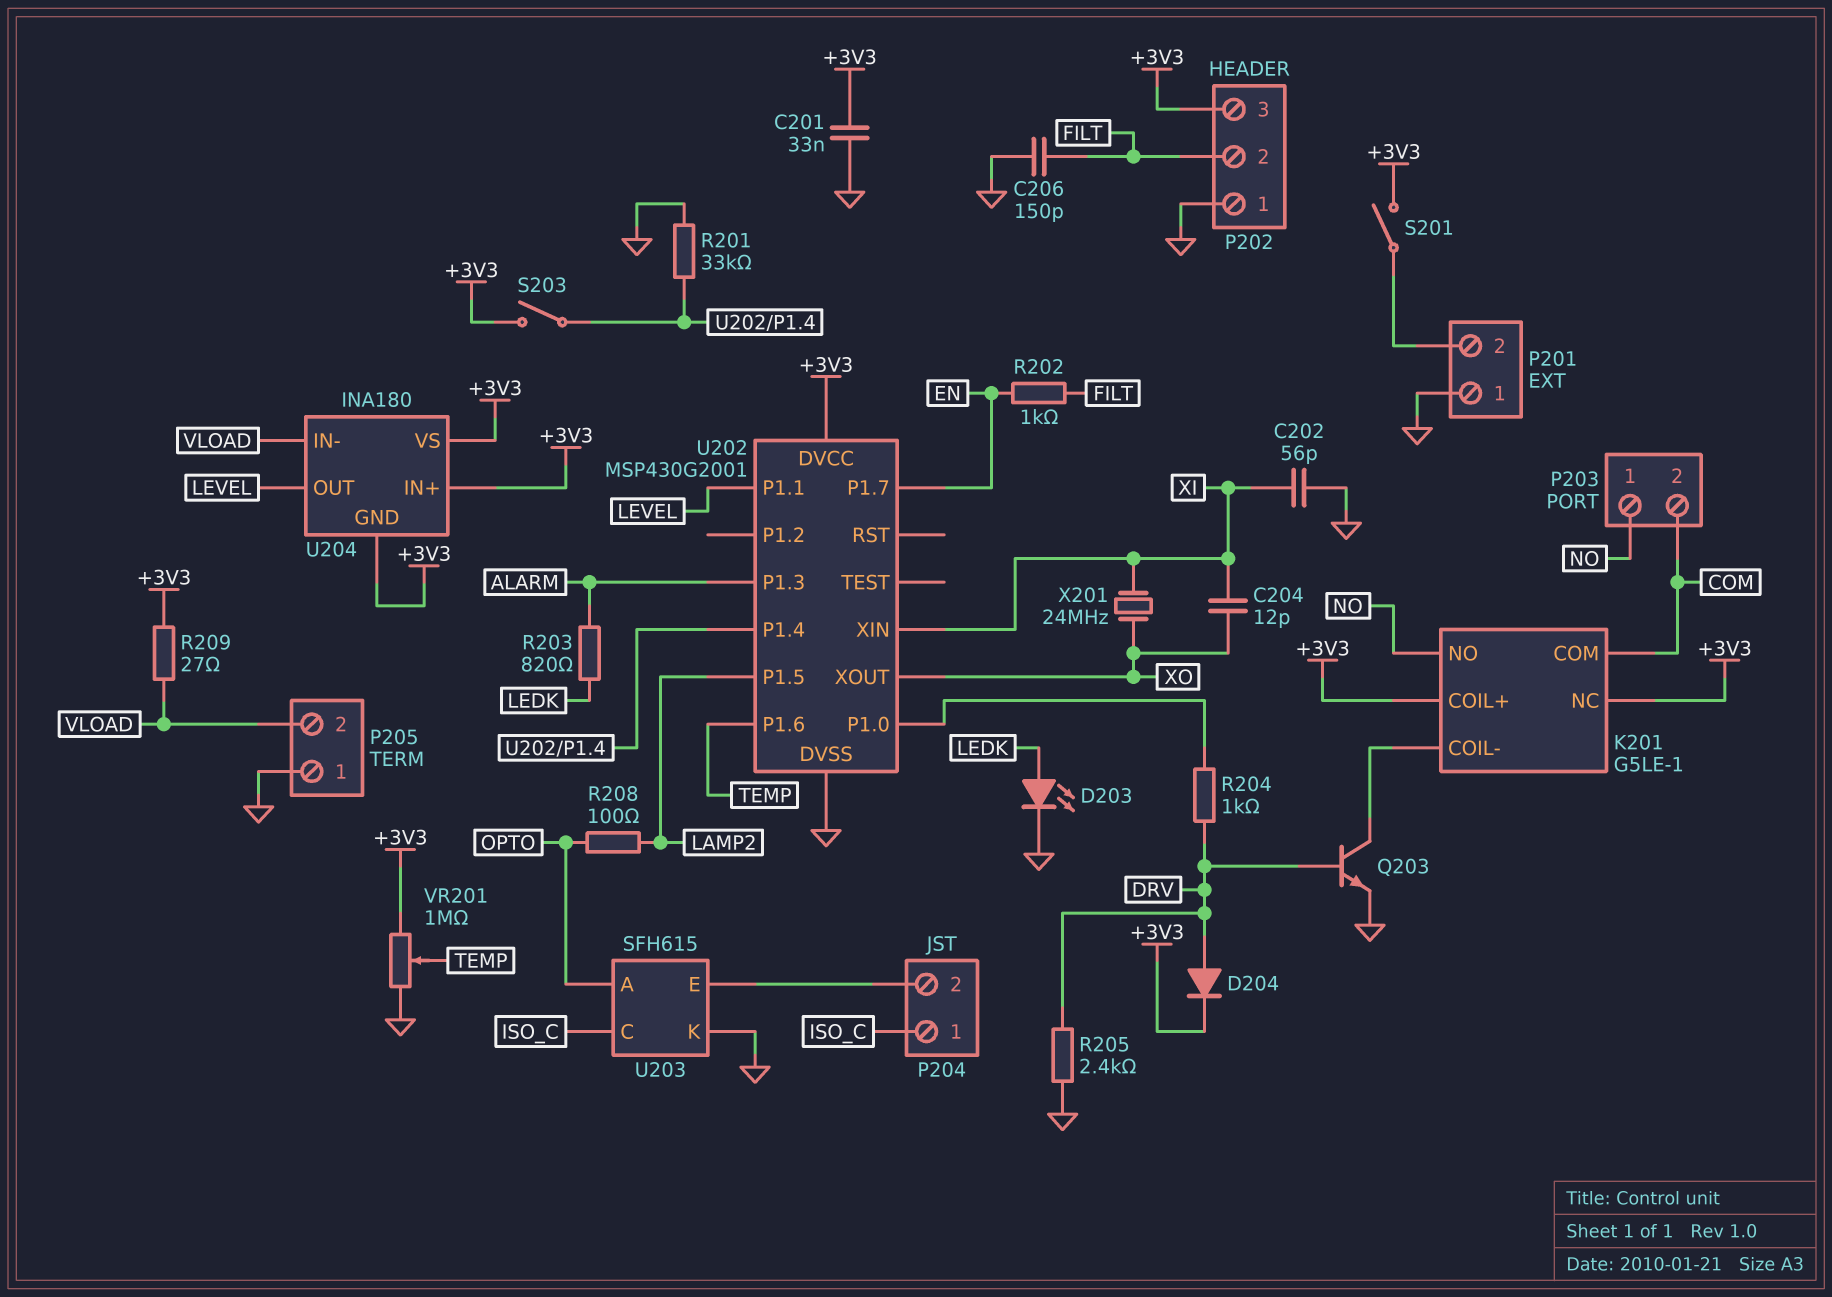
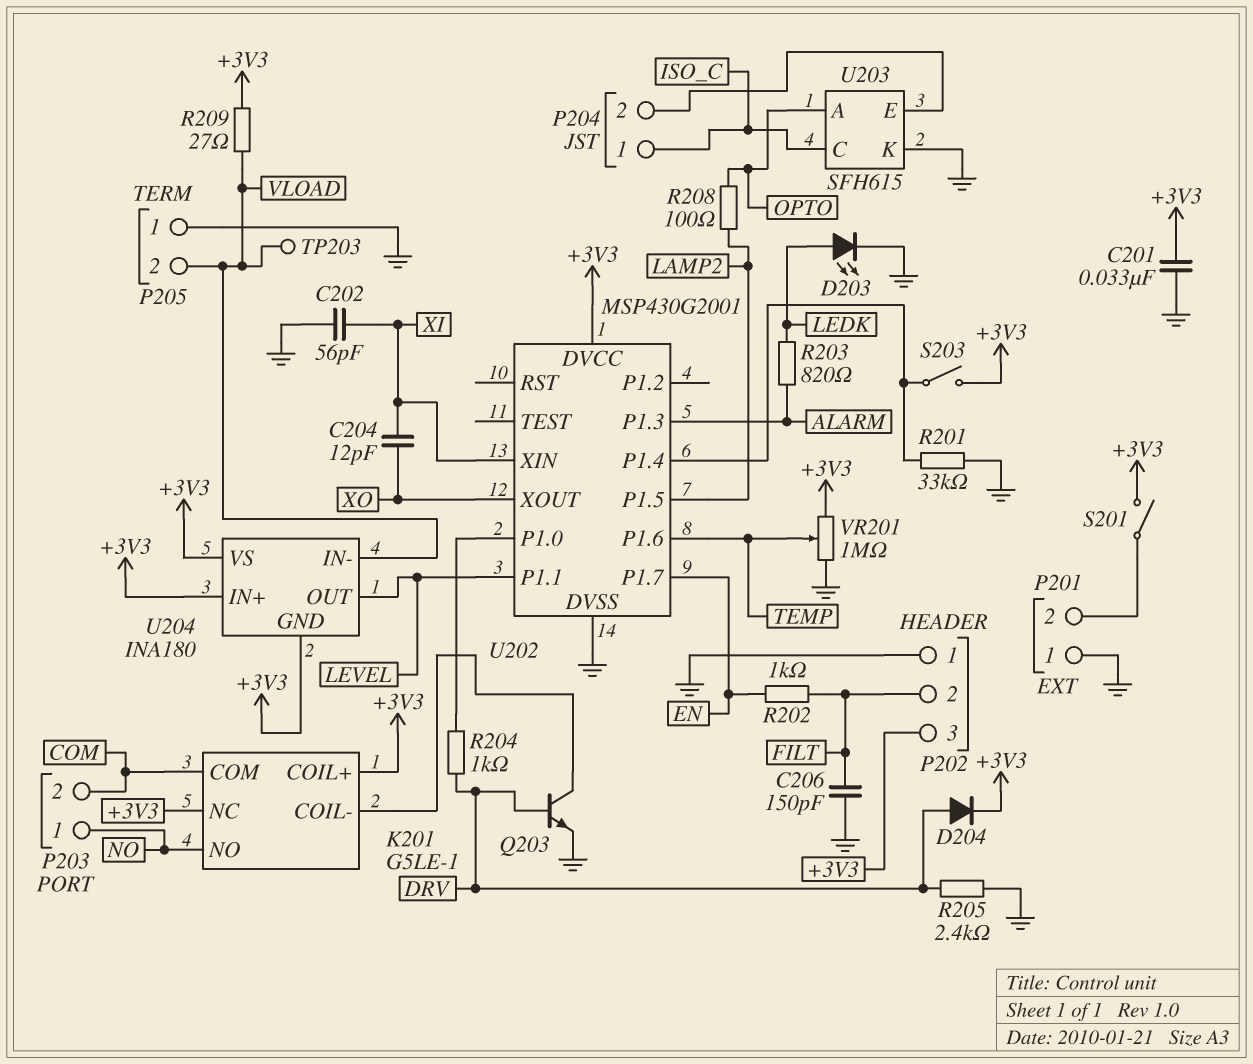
TP203: none -> test point (VLOAD)
X201: 24MHz (XI, XO) -> none

